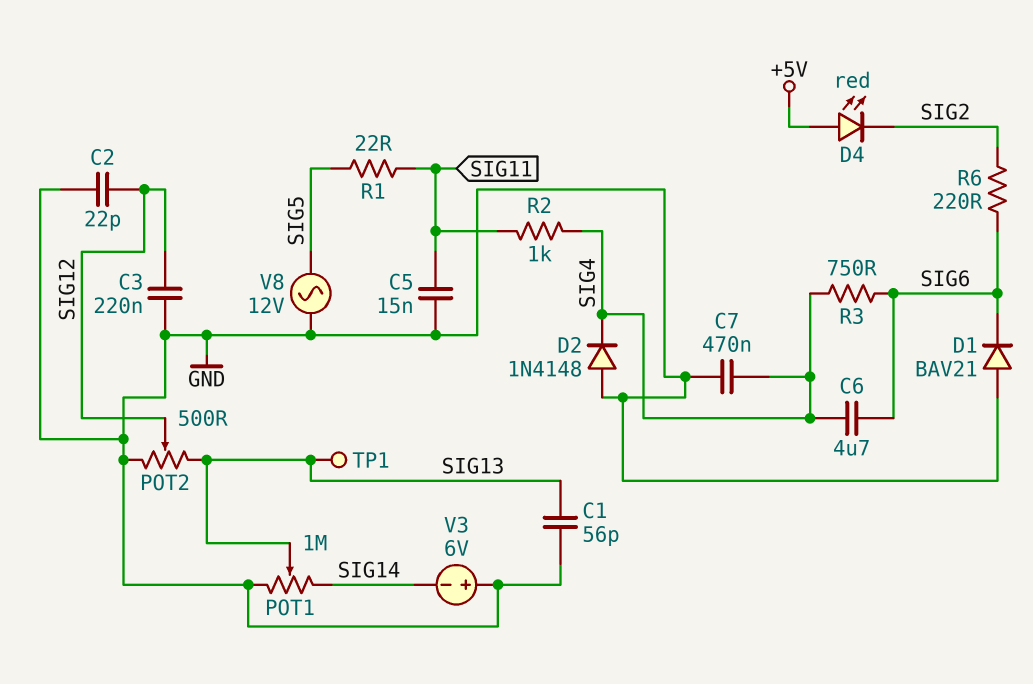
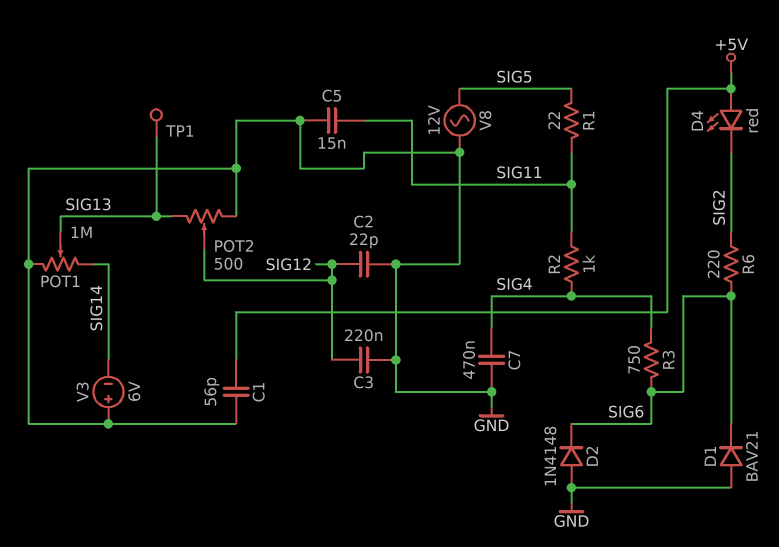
C1: 56pF (GND, SIG13) -> 56pF (+5V, GND)
C6: 4.7uF (SIG4, SIG6) -> none
D2: diode 1N4148 (A GND, K SIG4) -> diode 1N4148 (A GND, K SIG6)

